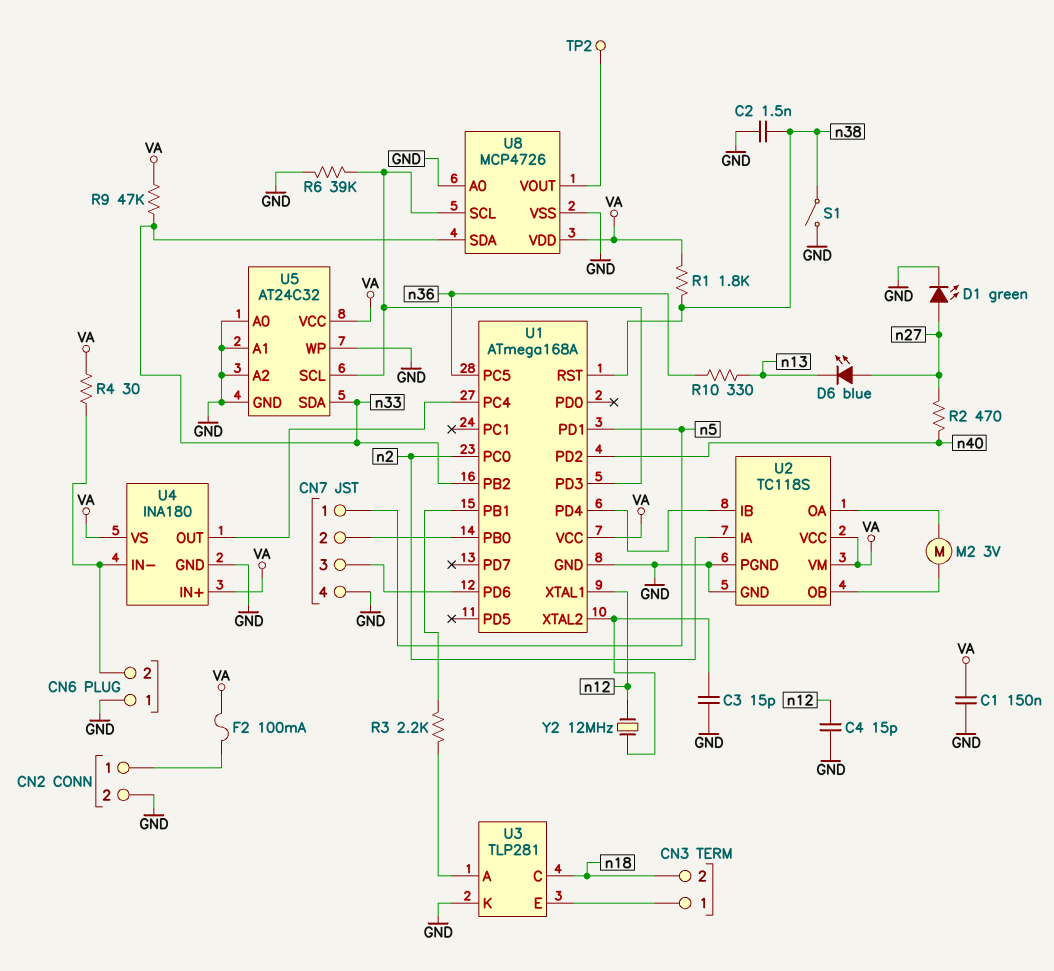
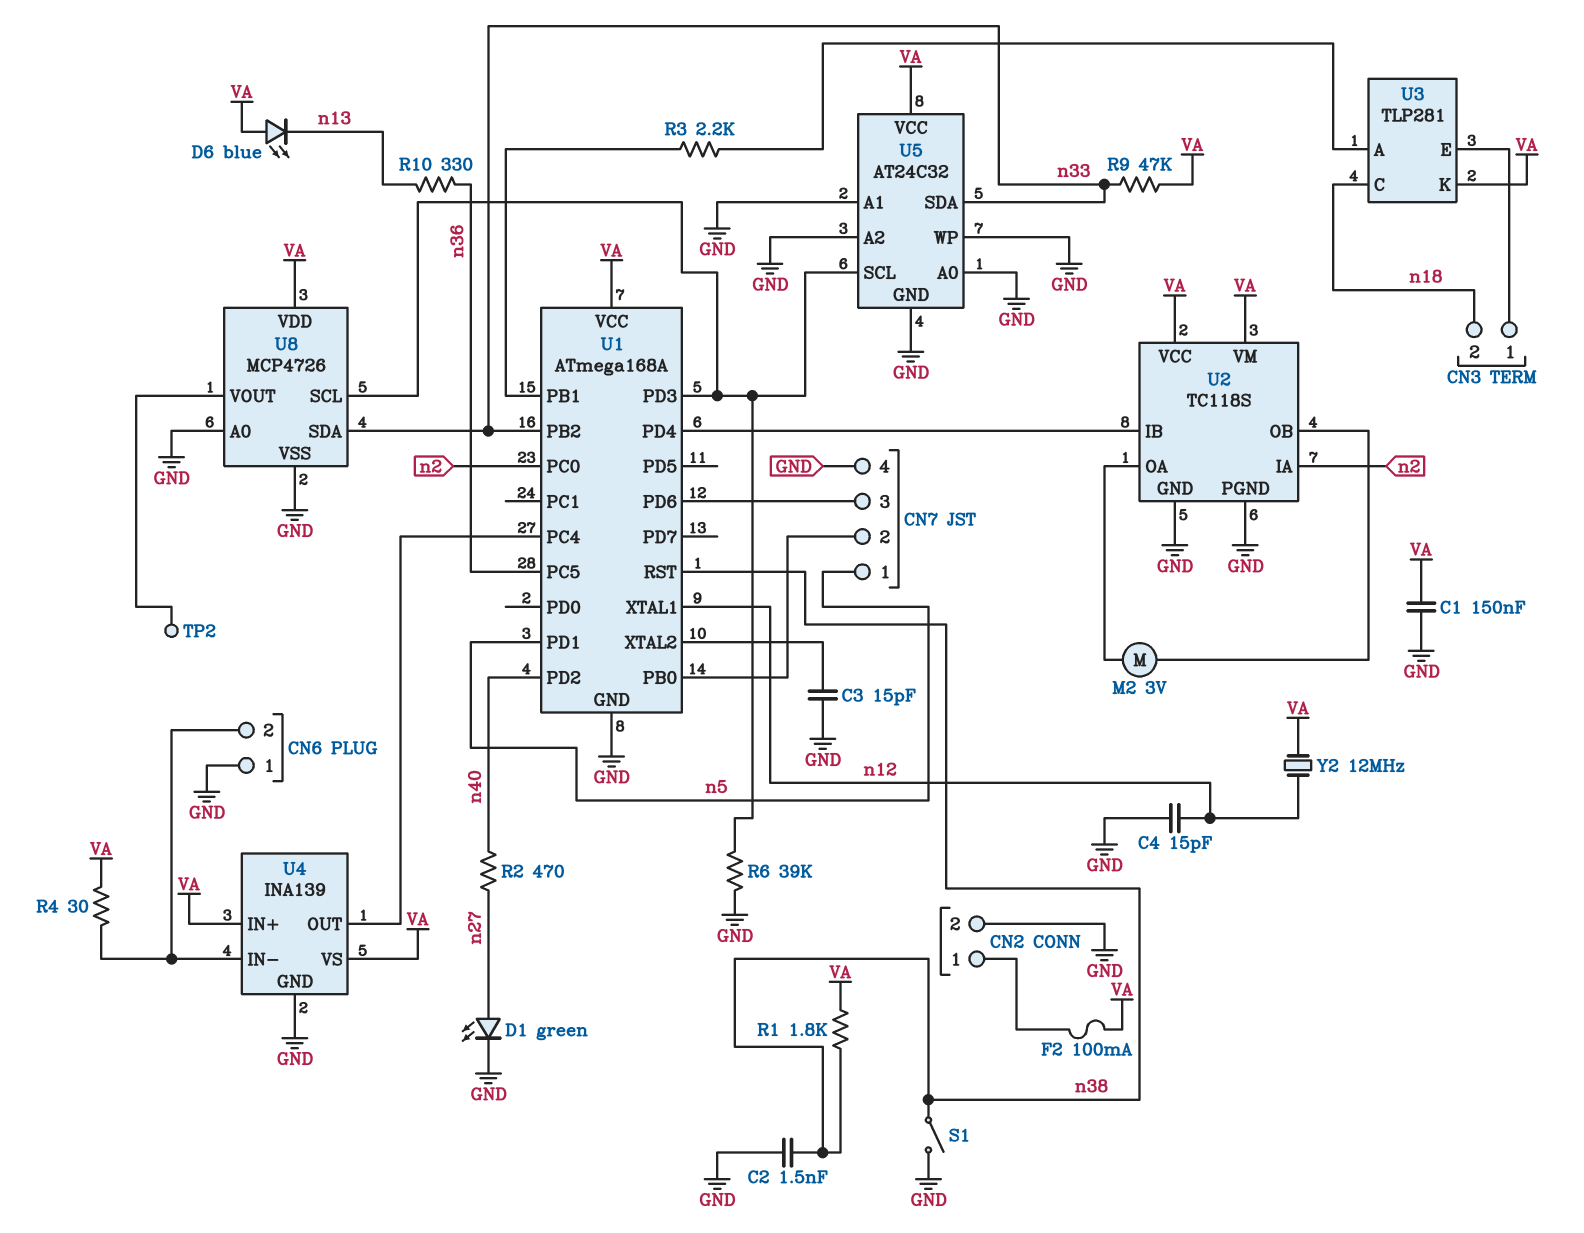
D6: LED blue (A n27, K n13) -> LED blue (A VA, K n13)
U3 pin K: GND -> VA
U4: INA180 -> INA139
Y2: 12MHz (U1/XTAL2, n12) -> 12MHz (VA, n12)

